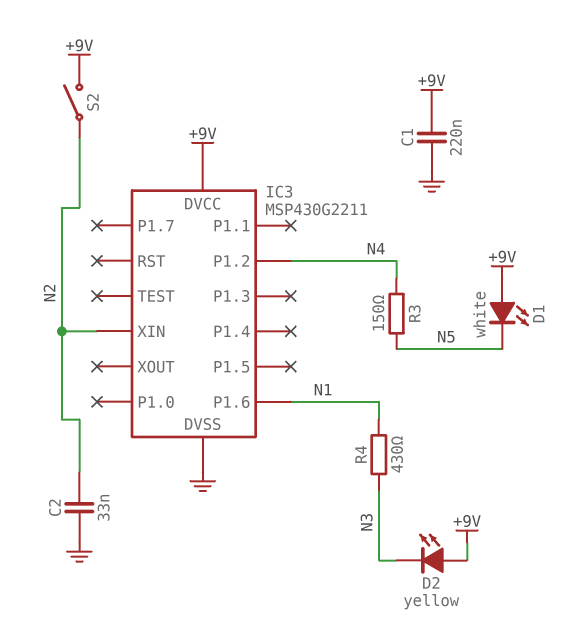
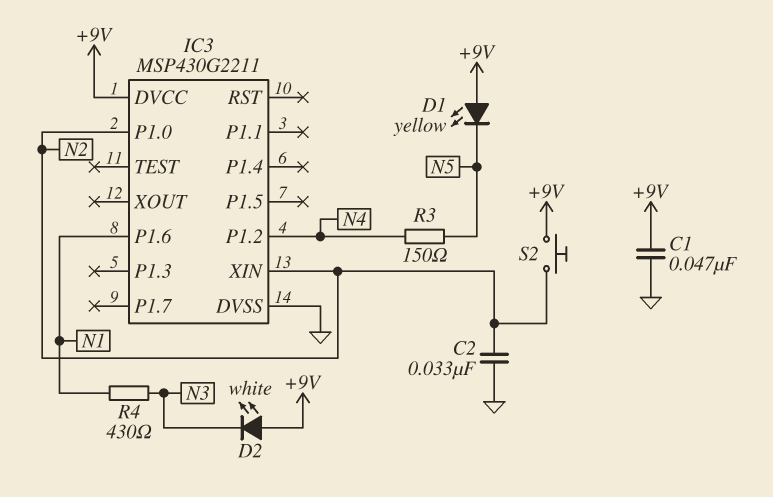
C1: 220nF (+9V, GND) -> 47nF (+9V, GND)
D1: LED white (A +9V, K N5) -> LED yellow (A +9V, K N5)
D2: LED yellow (A +9V, K N3) -> LED white (A +9V, K N3)
IC3 pin P1.0: none -> N2
S2: switch (+9V, N2) -> button (+9V, N2)

